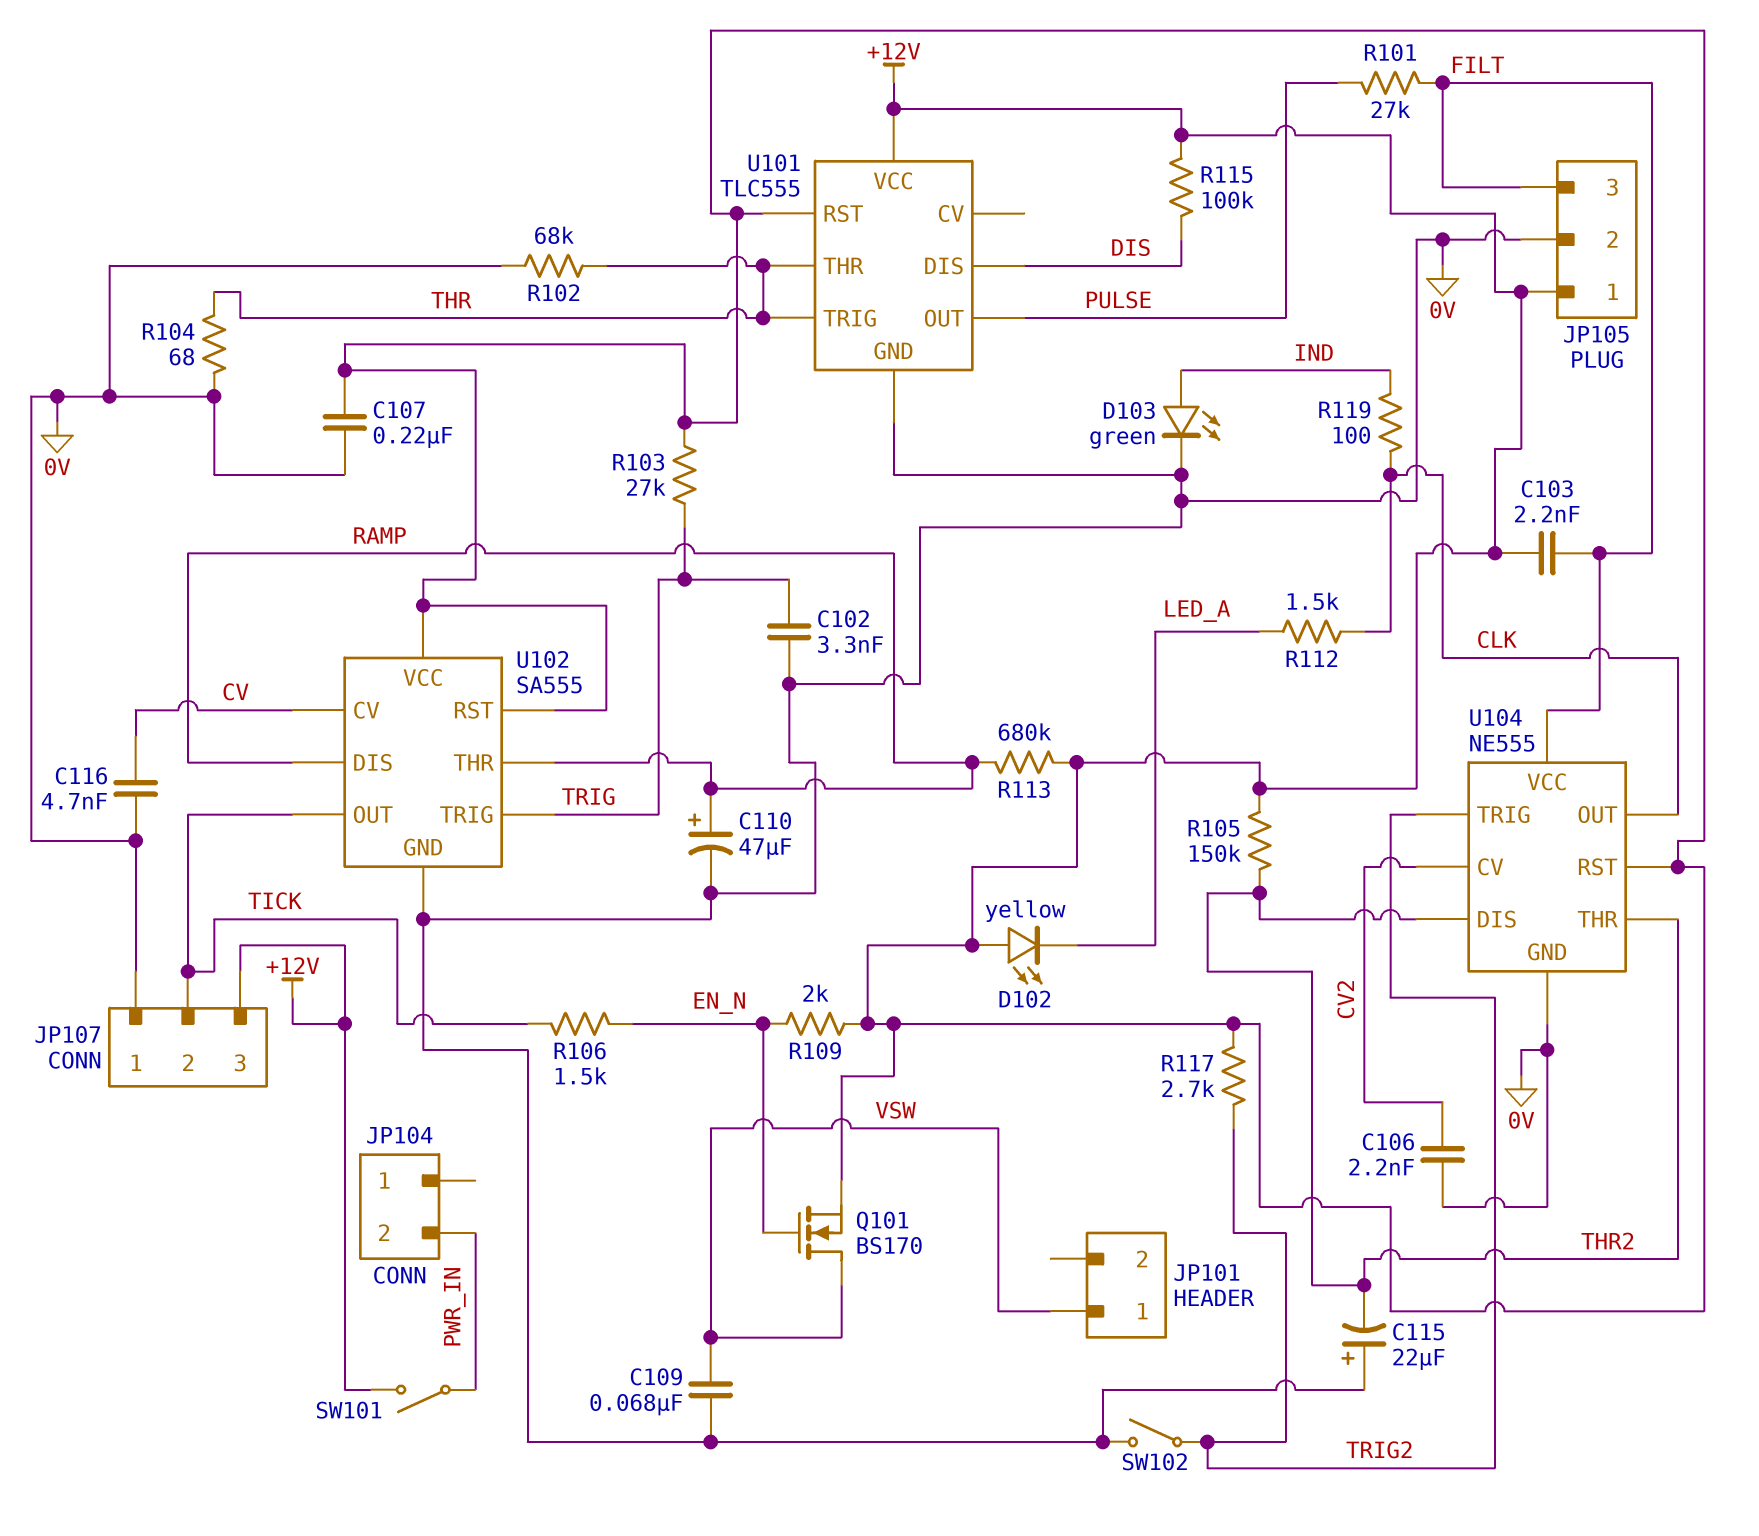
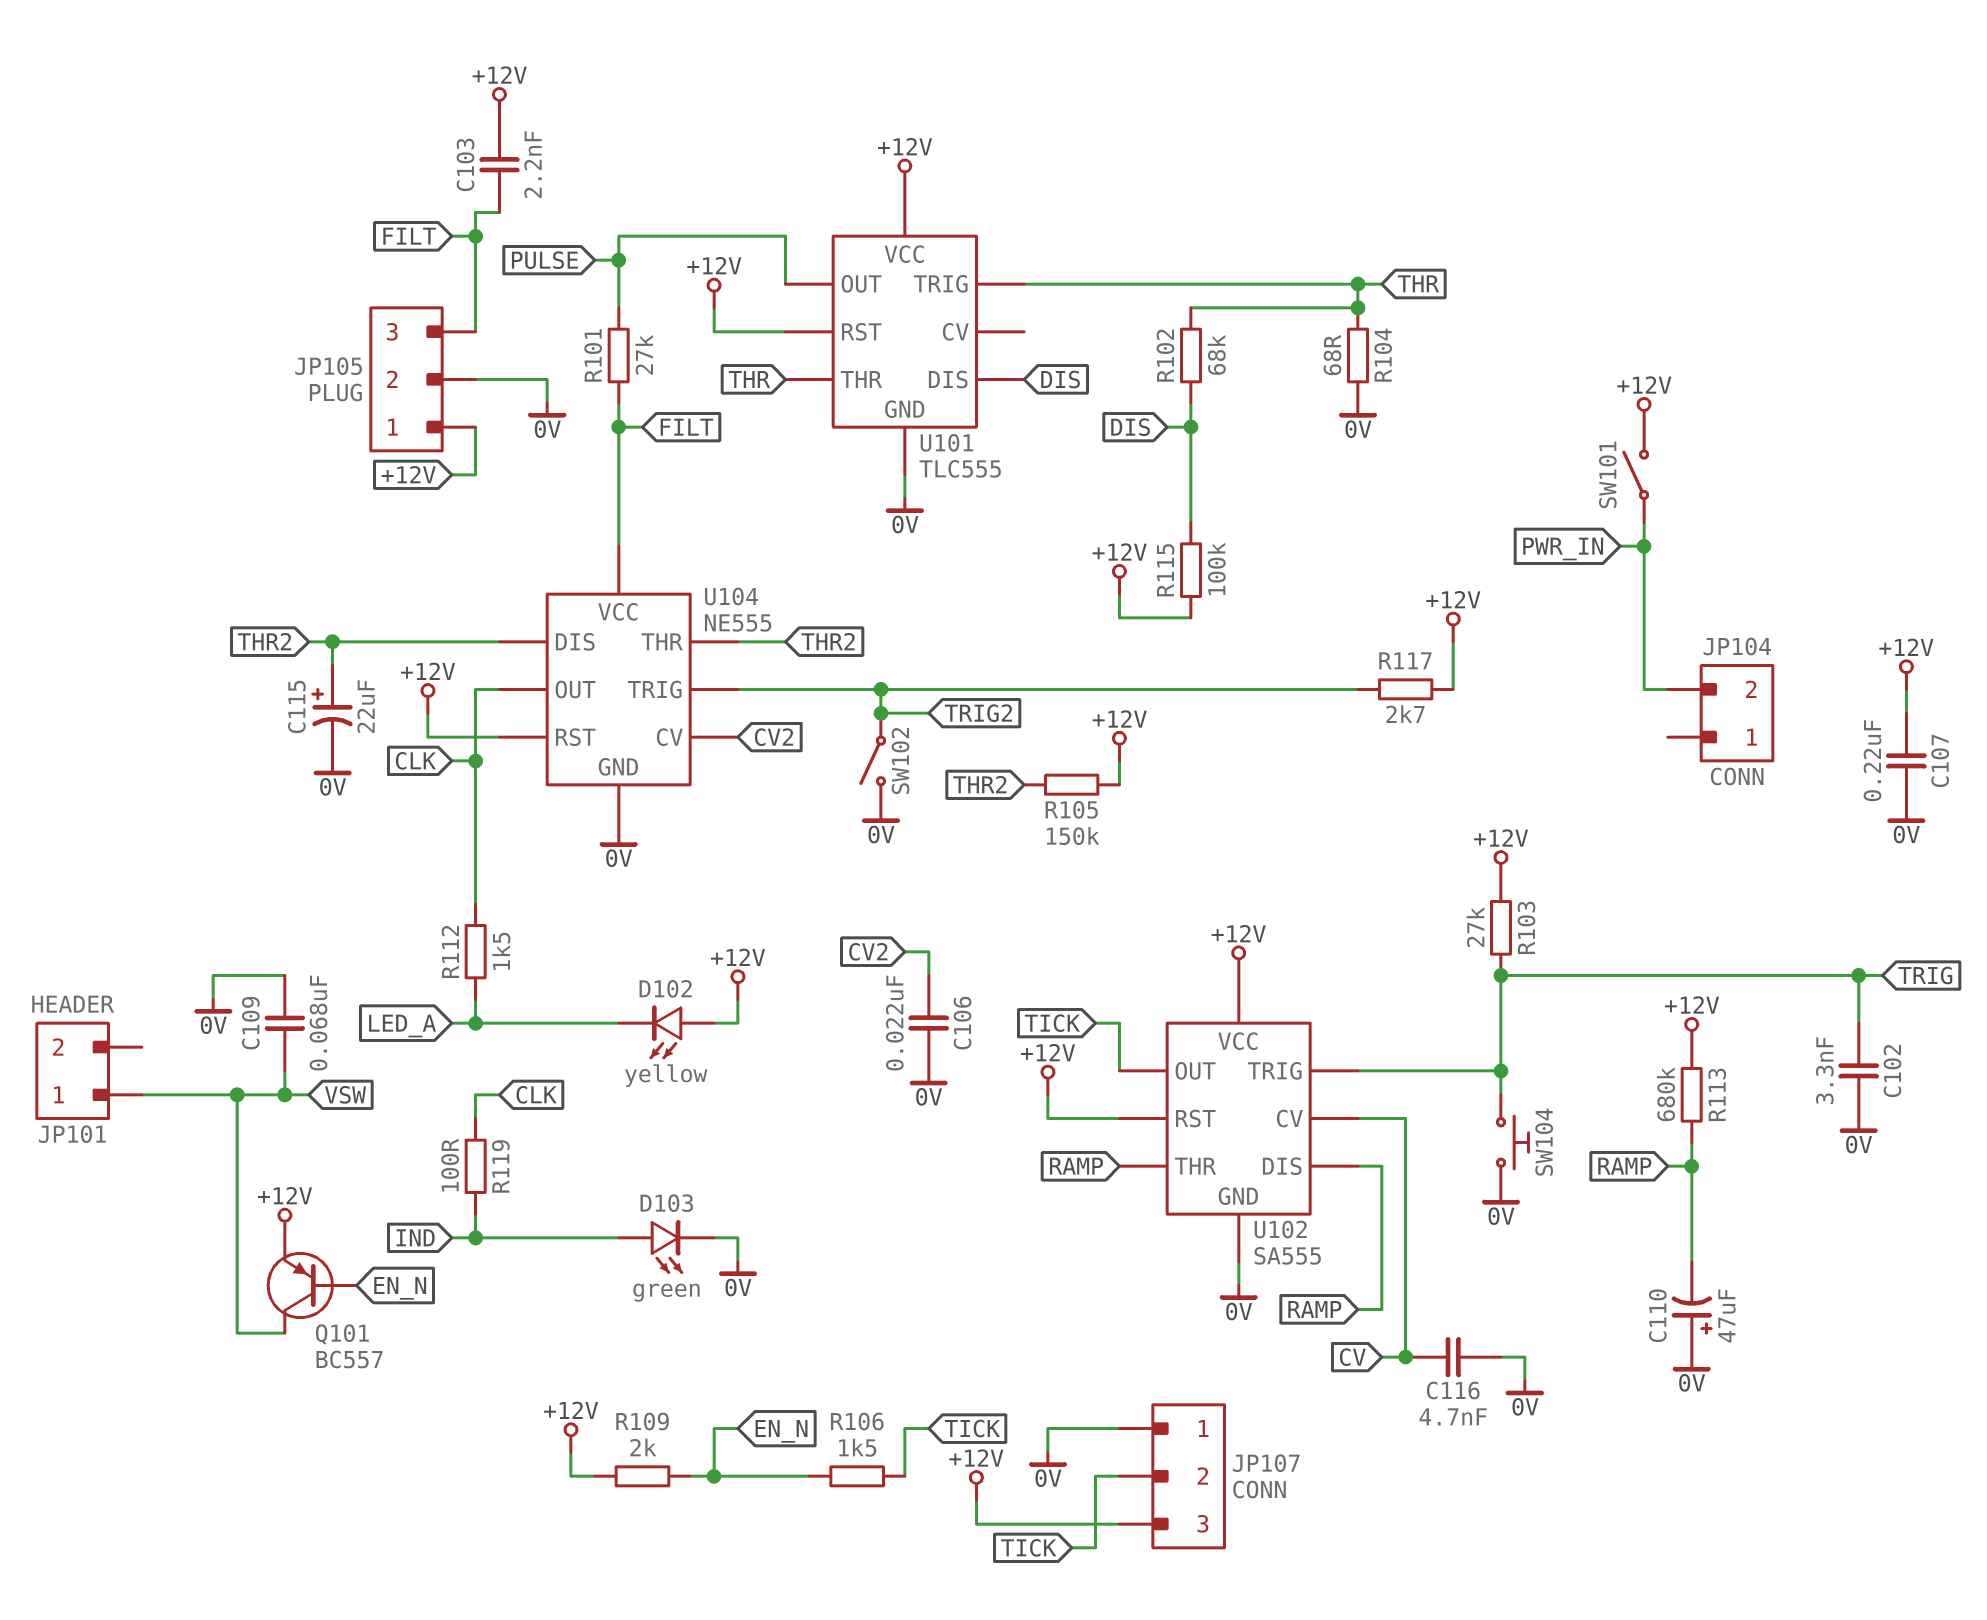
C106: 2.2nF (0V, CV2) -> 22nF (0V, CV2)
C110: 47uF (plus RAMP, minus 0V) -> 47uF (plus 0V, minus RAMP)
C115: 22uF (plus 0V, minus THR2) -> 22uF (plus THR2, minus 0V)
Q101: NMOS BS170 (G EN_N, D VSW, S +12V) -> PNP BC557 (B EN_N, C VSW, E +12V)
R102: 68k (0V, THR) -> 68k (DIS, THR)
SW104: none -> button (0V, TRIG)

